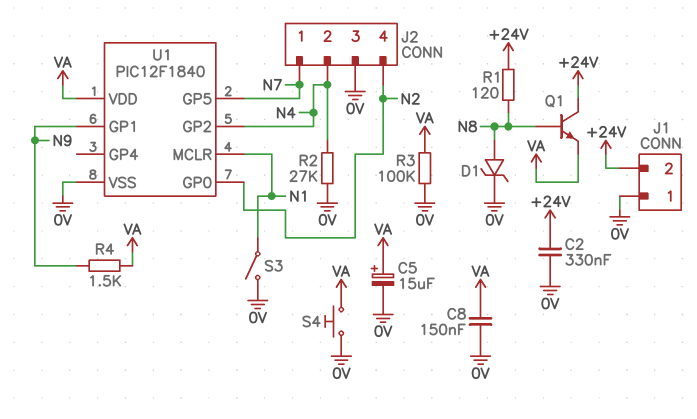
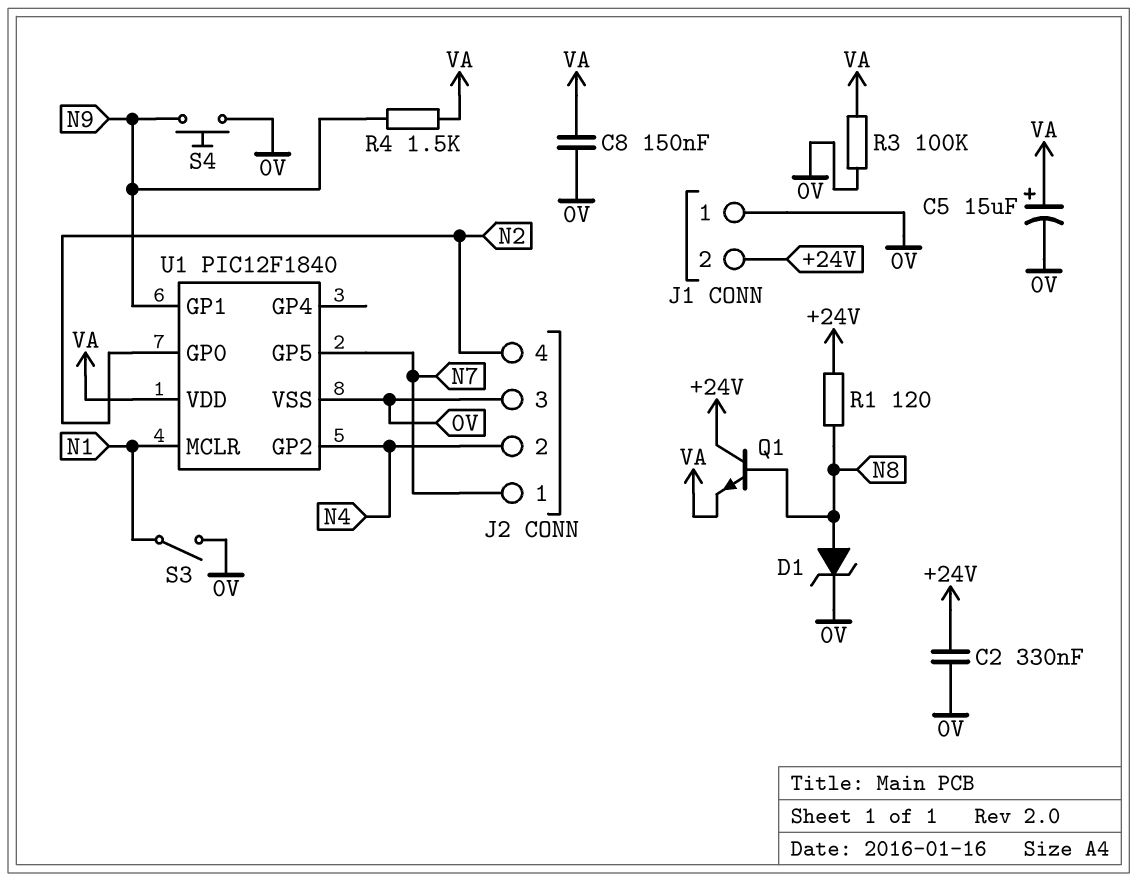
R2: 27k (0V, N4) -> none
S4: button (0V, VA) -> button (0V, N9)

